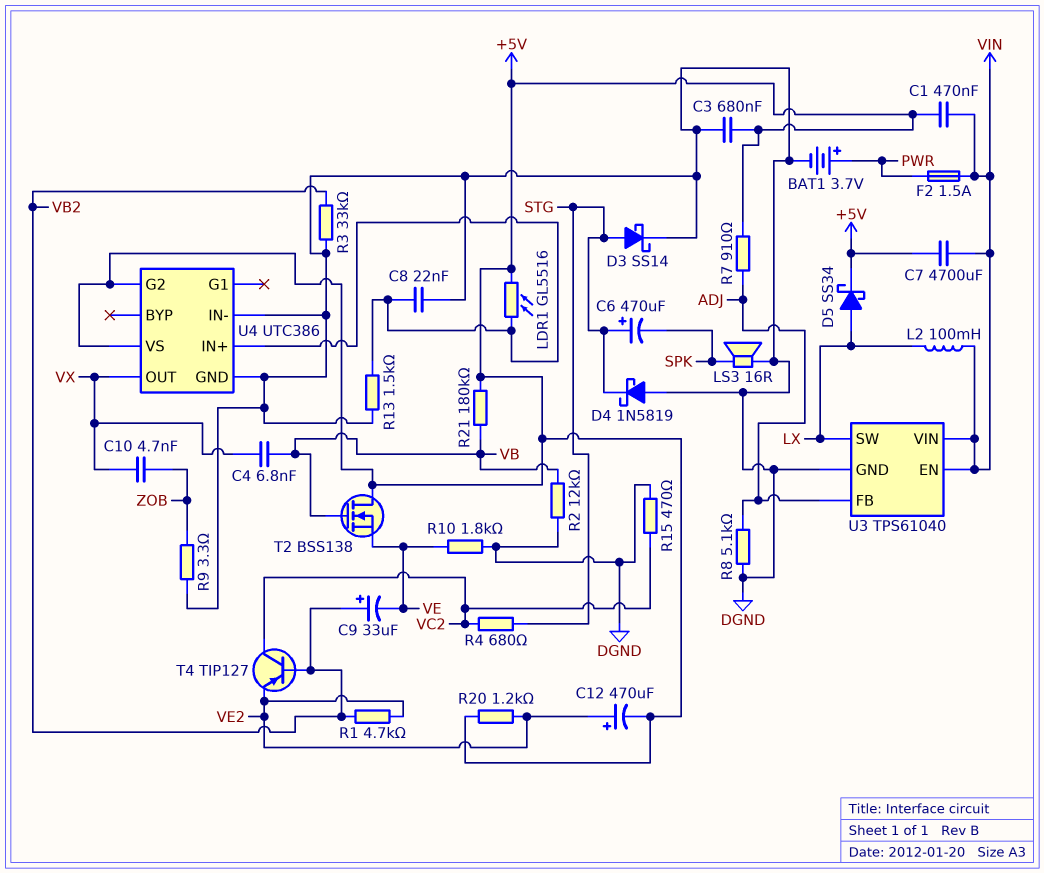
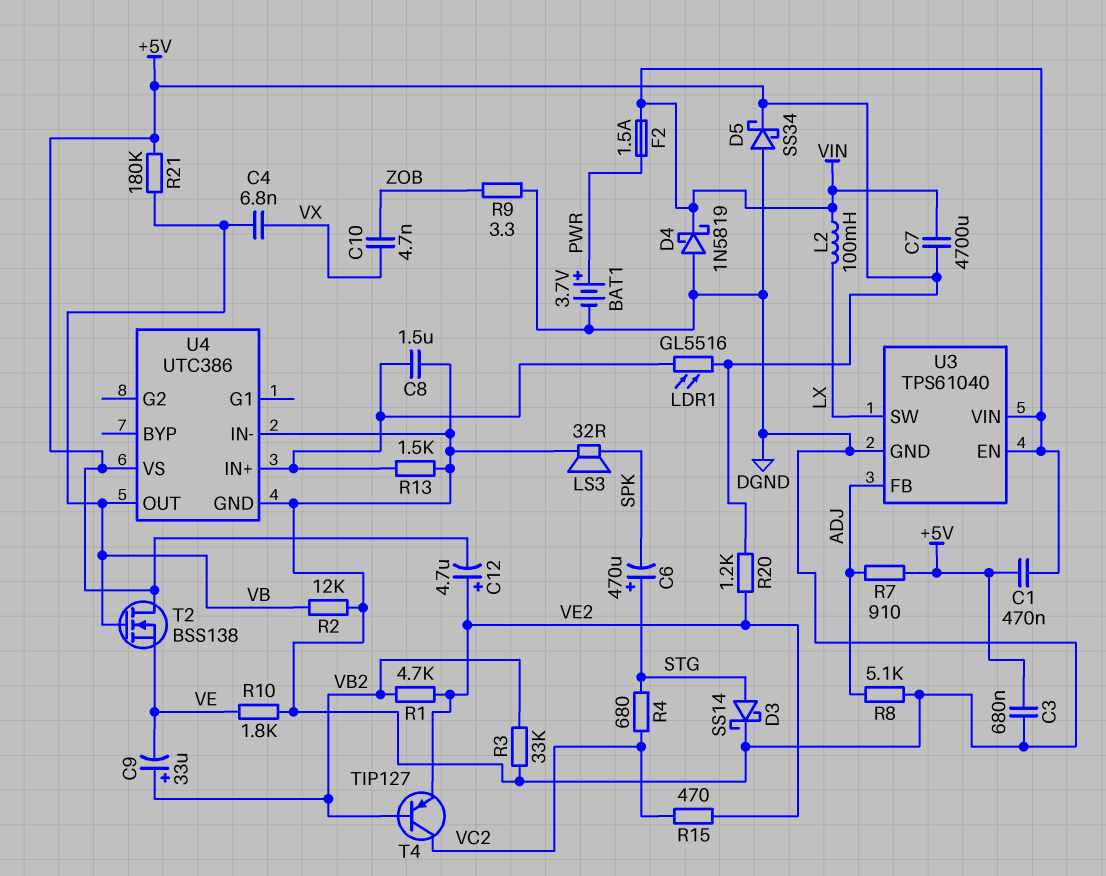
C8: 22nF (DGND, U4/IN+) -> 1.5uF (DGND, U4/IN+)
C12: 470uF (plus VE2, minus +5V) -> 4.7uF (plus VE2, minus +5V)
D4: schottky 1N5819 (A DGND, K STG) -> schottky 1N5819 (A DGND, K VIN)
D5: schottky SS34 (A LX, K +5V) -> schottky SS34 (A DGND, K +5V)
LS3: speaker 16R (DGND, SPK) -> speaker 32R (DGND, SPK)
R15: 470 (DGND, VC2) -> 470 (VC2, VE2)
U4 pin G2: +5V -> none
U4 pin OUT: VX -> VB

